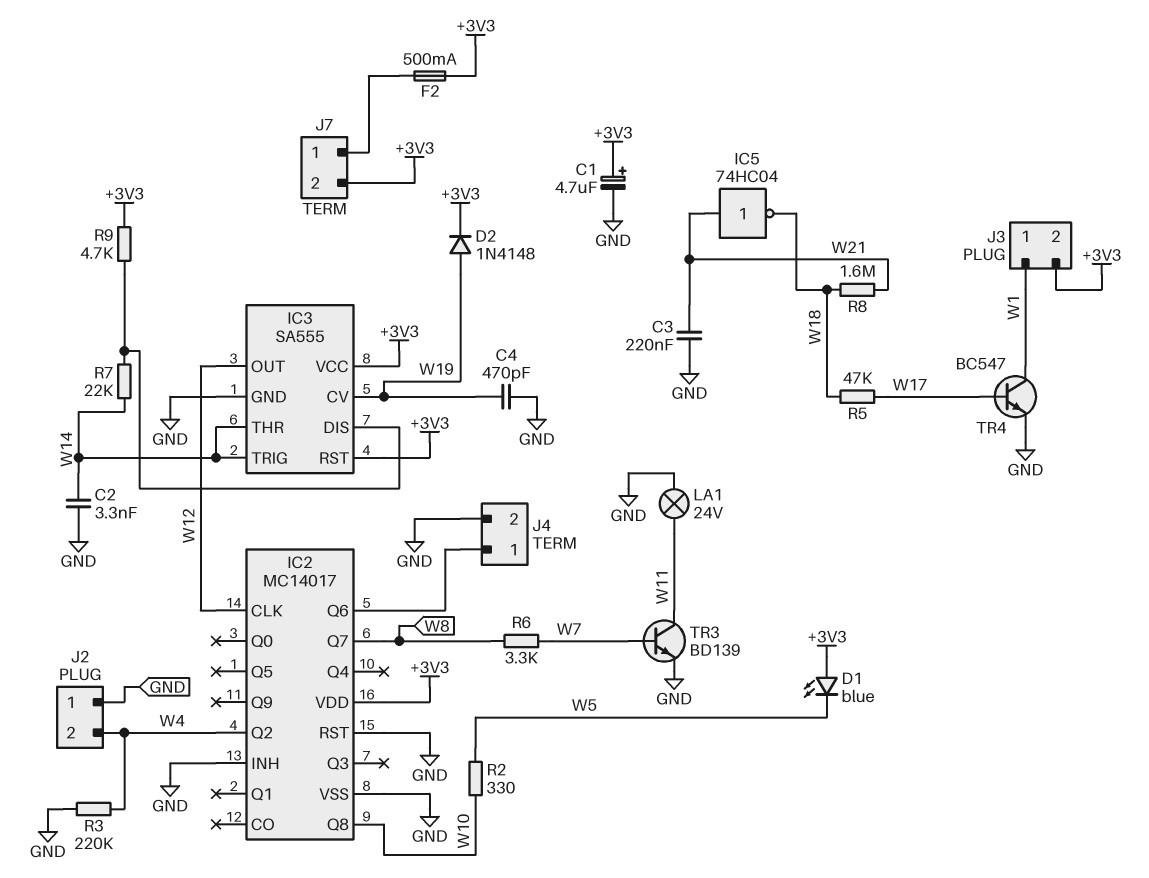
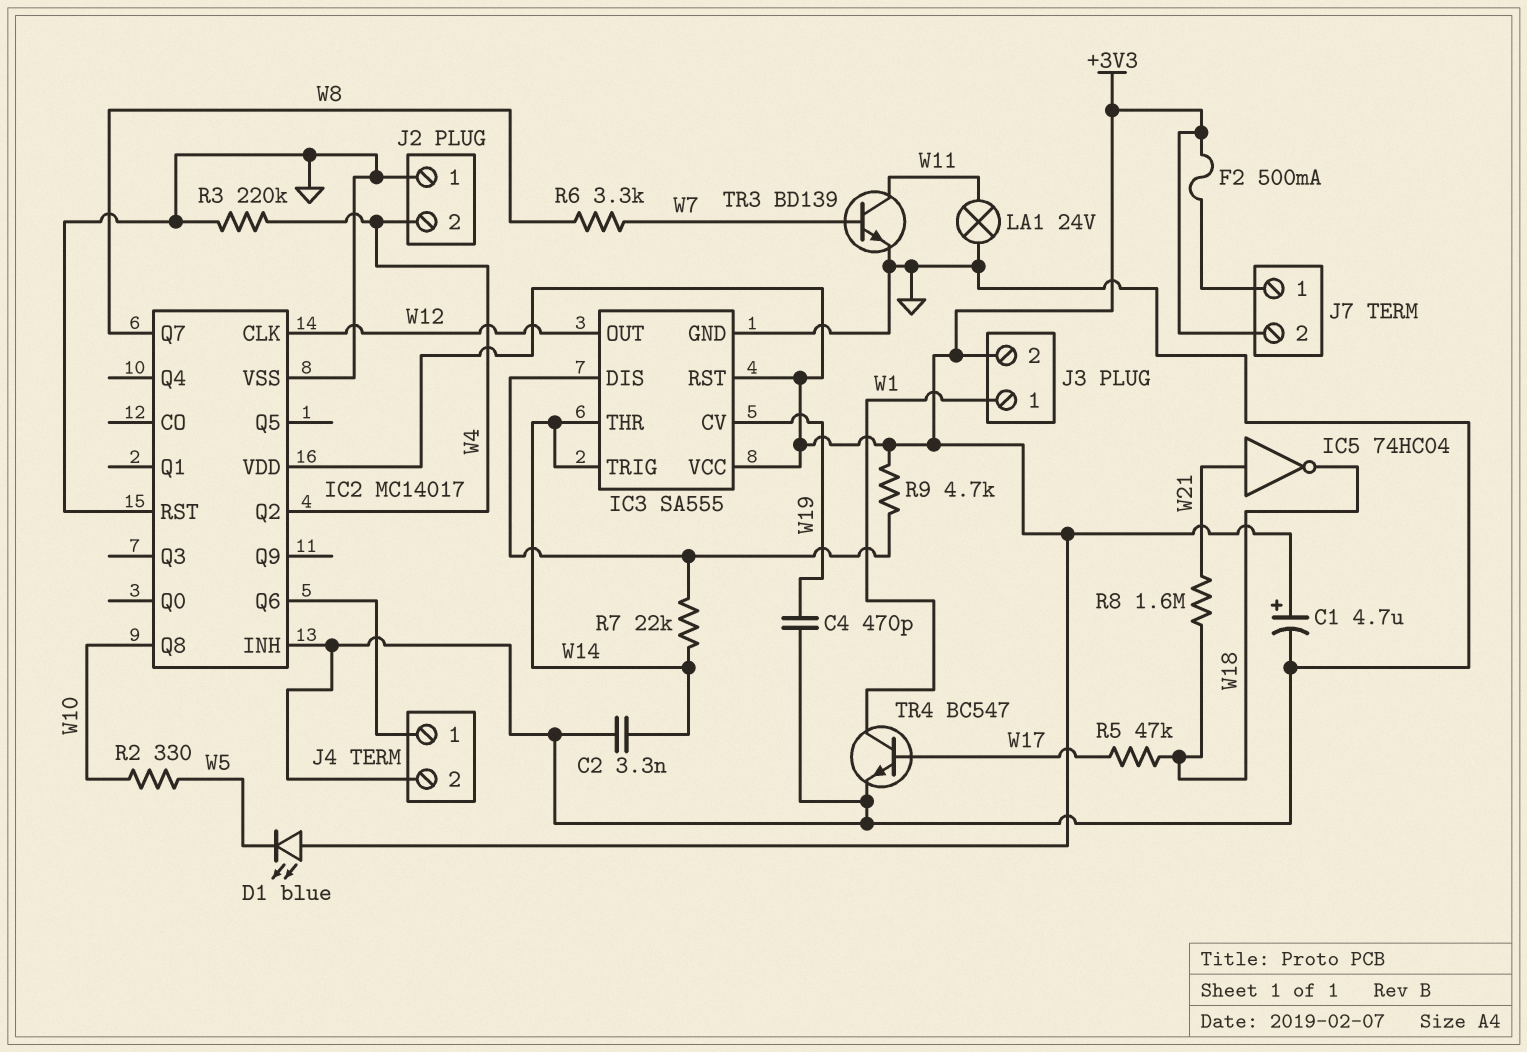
C3: 220nF (GND, W21) -> none
D2: diode 1N4148 (A W19, K +3V3) -> none

